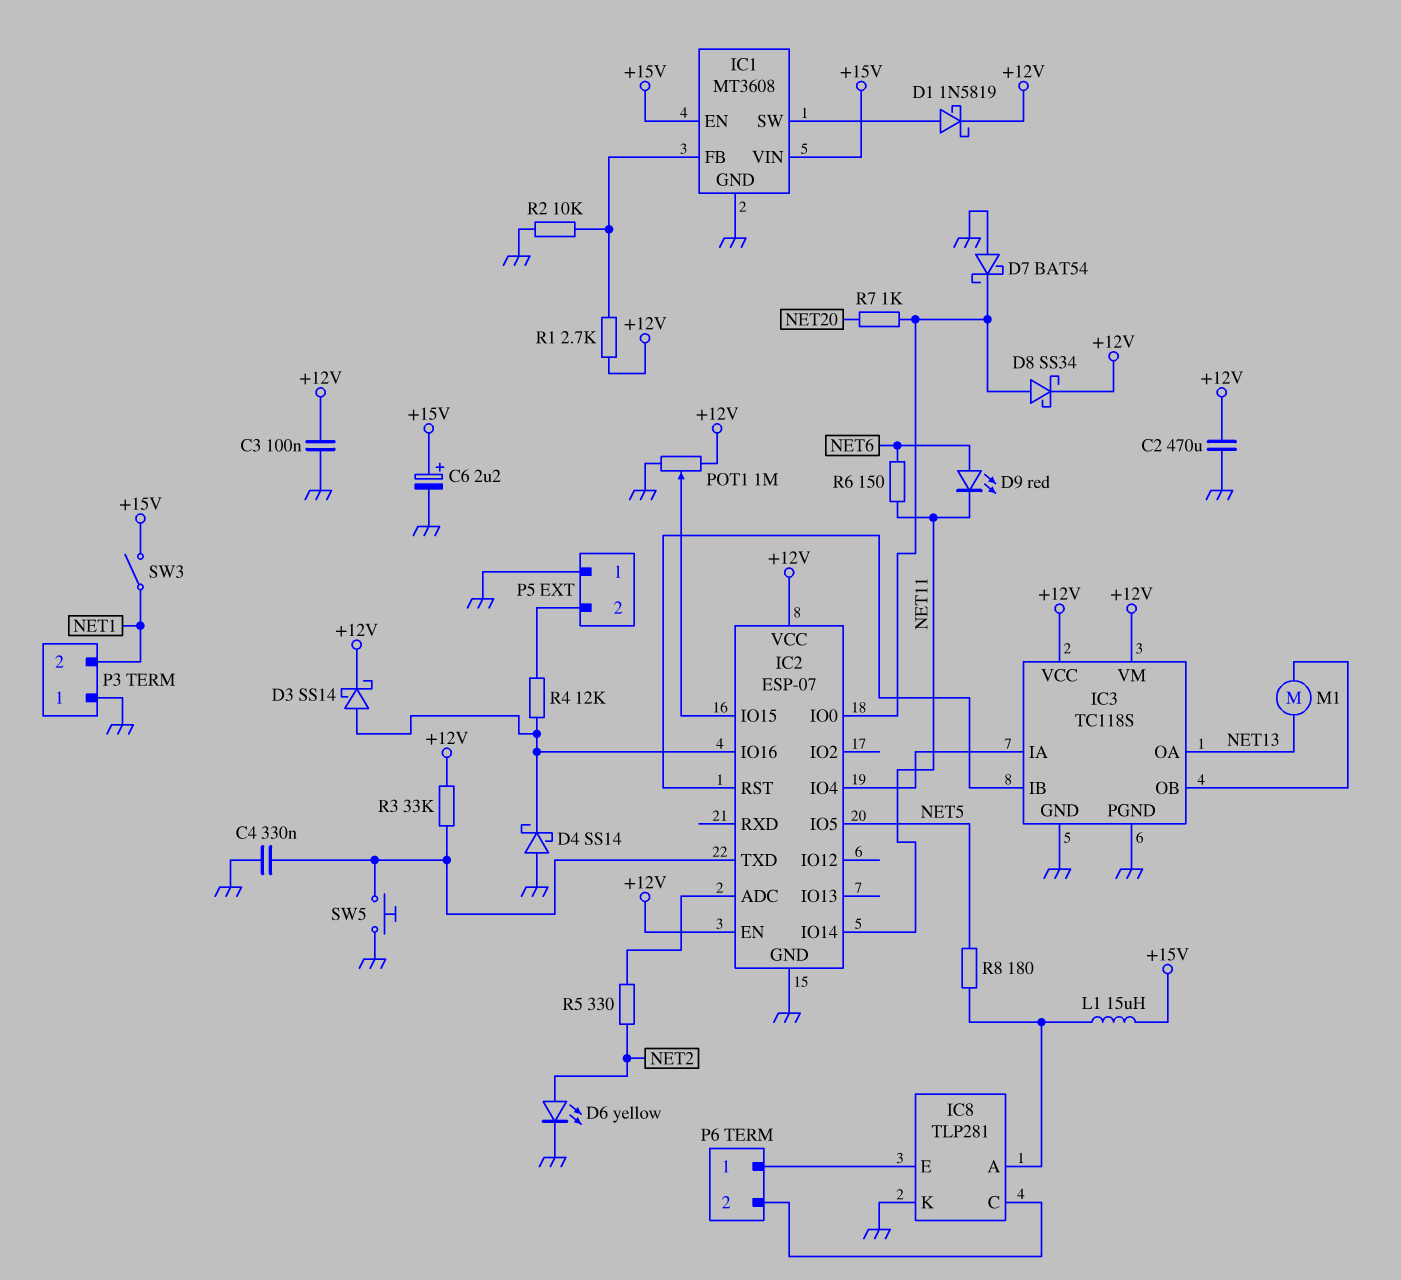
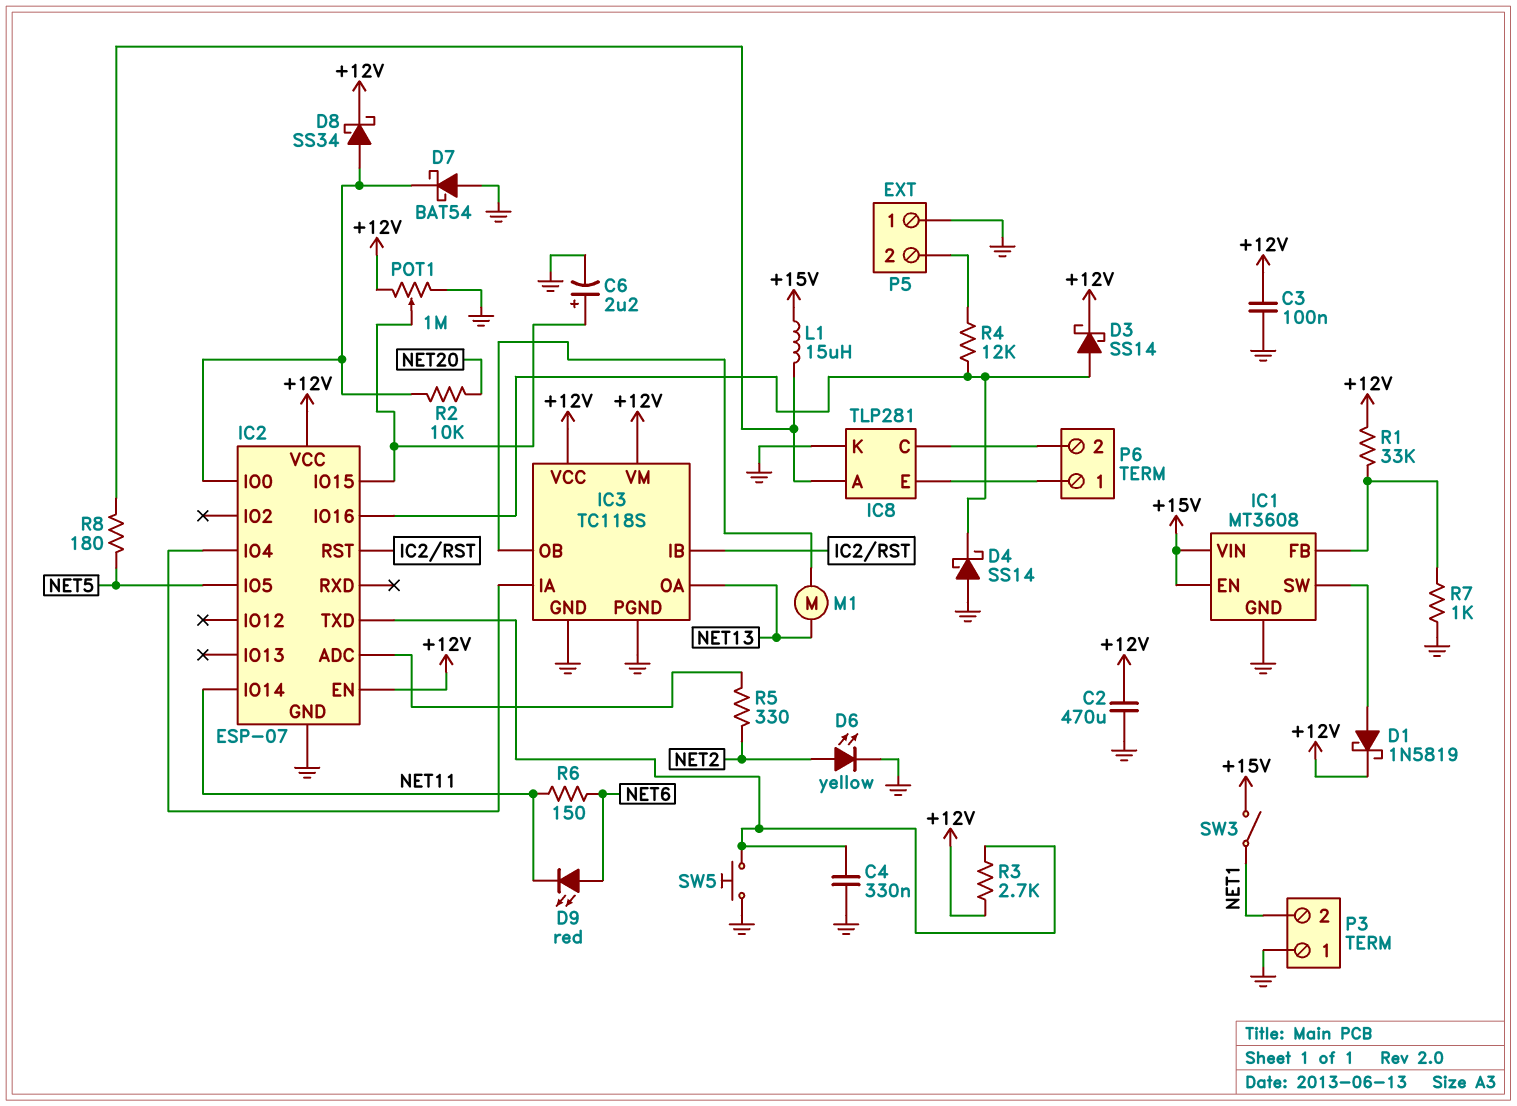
C6: 2.2uF (plus +15V, minus GND) -> 2.2uF (plus IC2/IO15, minus GND)
R1: 2.7k (+12V, IC1/FB) -> 33k (+12V, IC1/FB)
R2: 10k (GND, IC1/FB) -> 10k (IC2/IO0, NET20)
R3: 33k (+12V, IC2/TXD) -> 2.7k (+12V, IC2/TXD)
R7: 1k (IC2/IO0, NET20) -> 1k (GND, IC1/FB)

